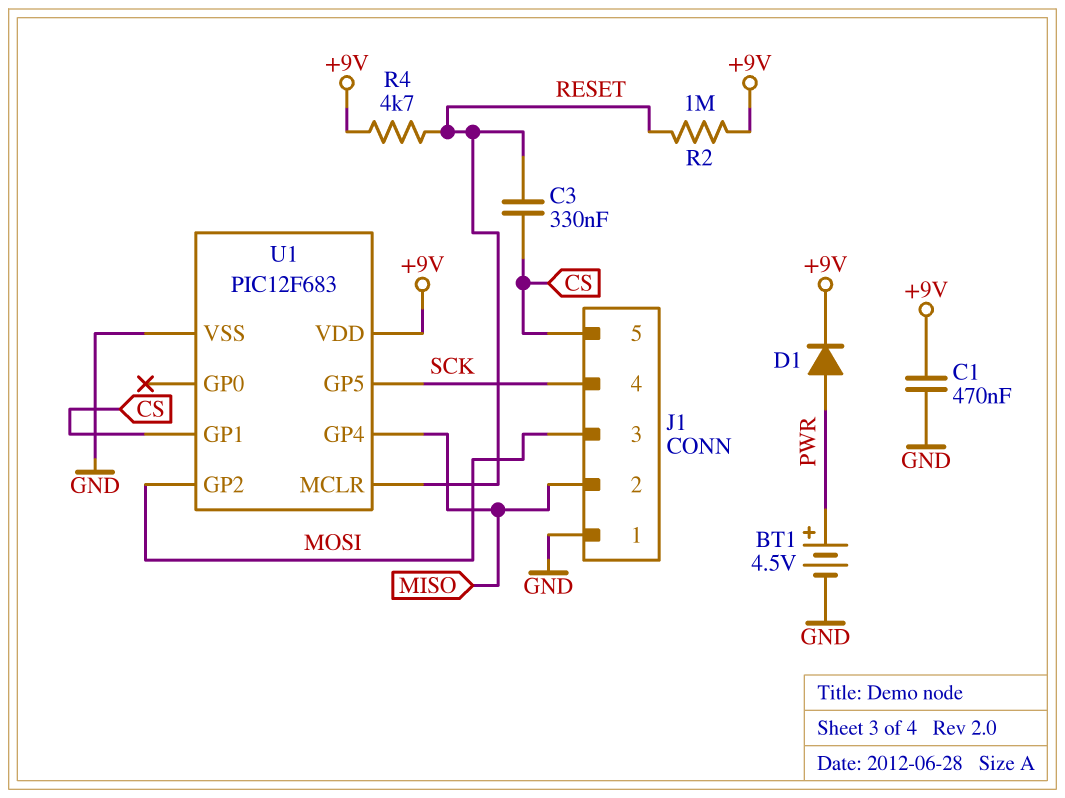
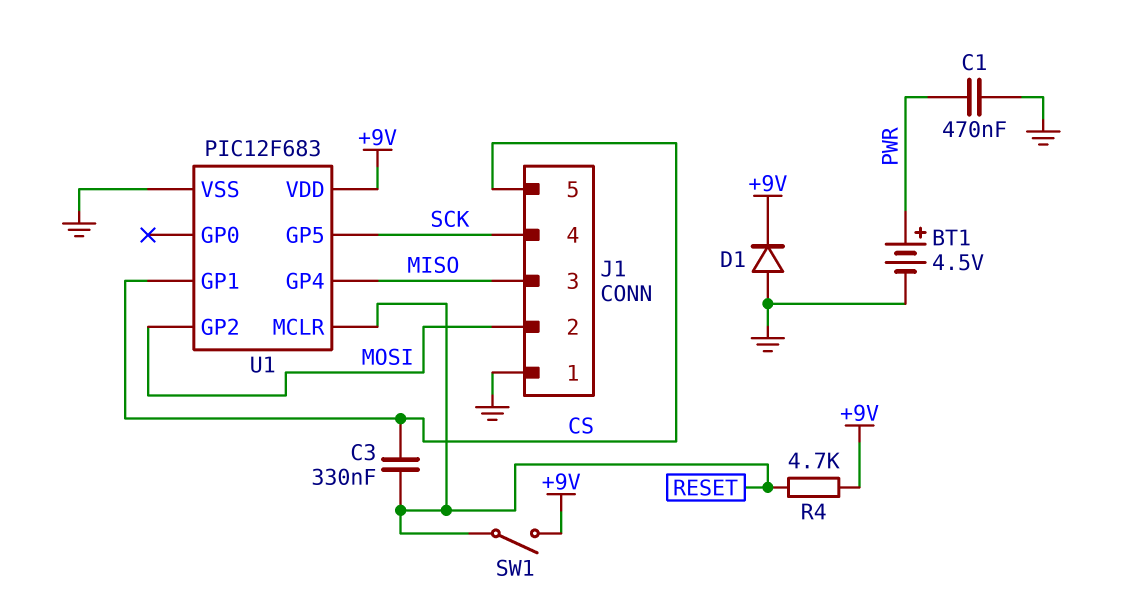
C1: 470nF (+9V, GND) -> 470nF (GND, PWR)
D1: diode (A PWR, K +9V) -> diode (A GND, K +9V)
J1 pin 2: MISO -> MOSI
J1 pin 3: MOSI -> MISO
R2: 1M (+9V, RESET) -> none
SW1: none -> switch (+9V, RESET)

